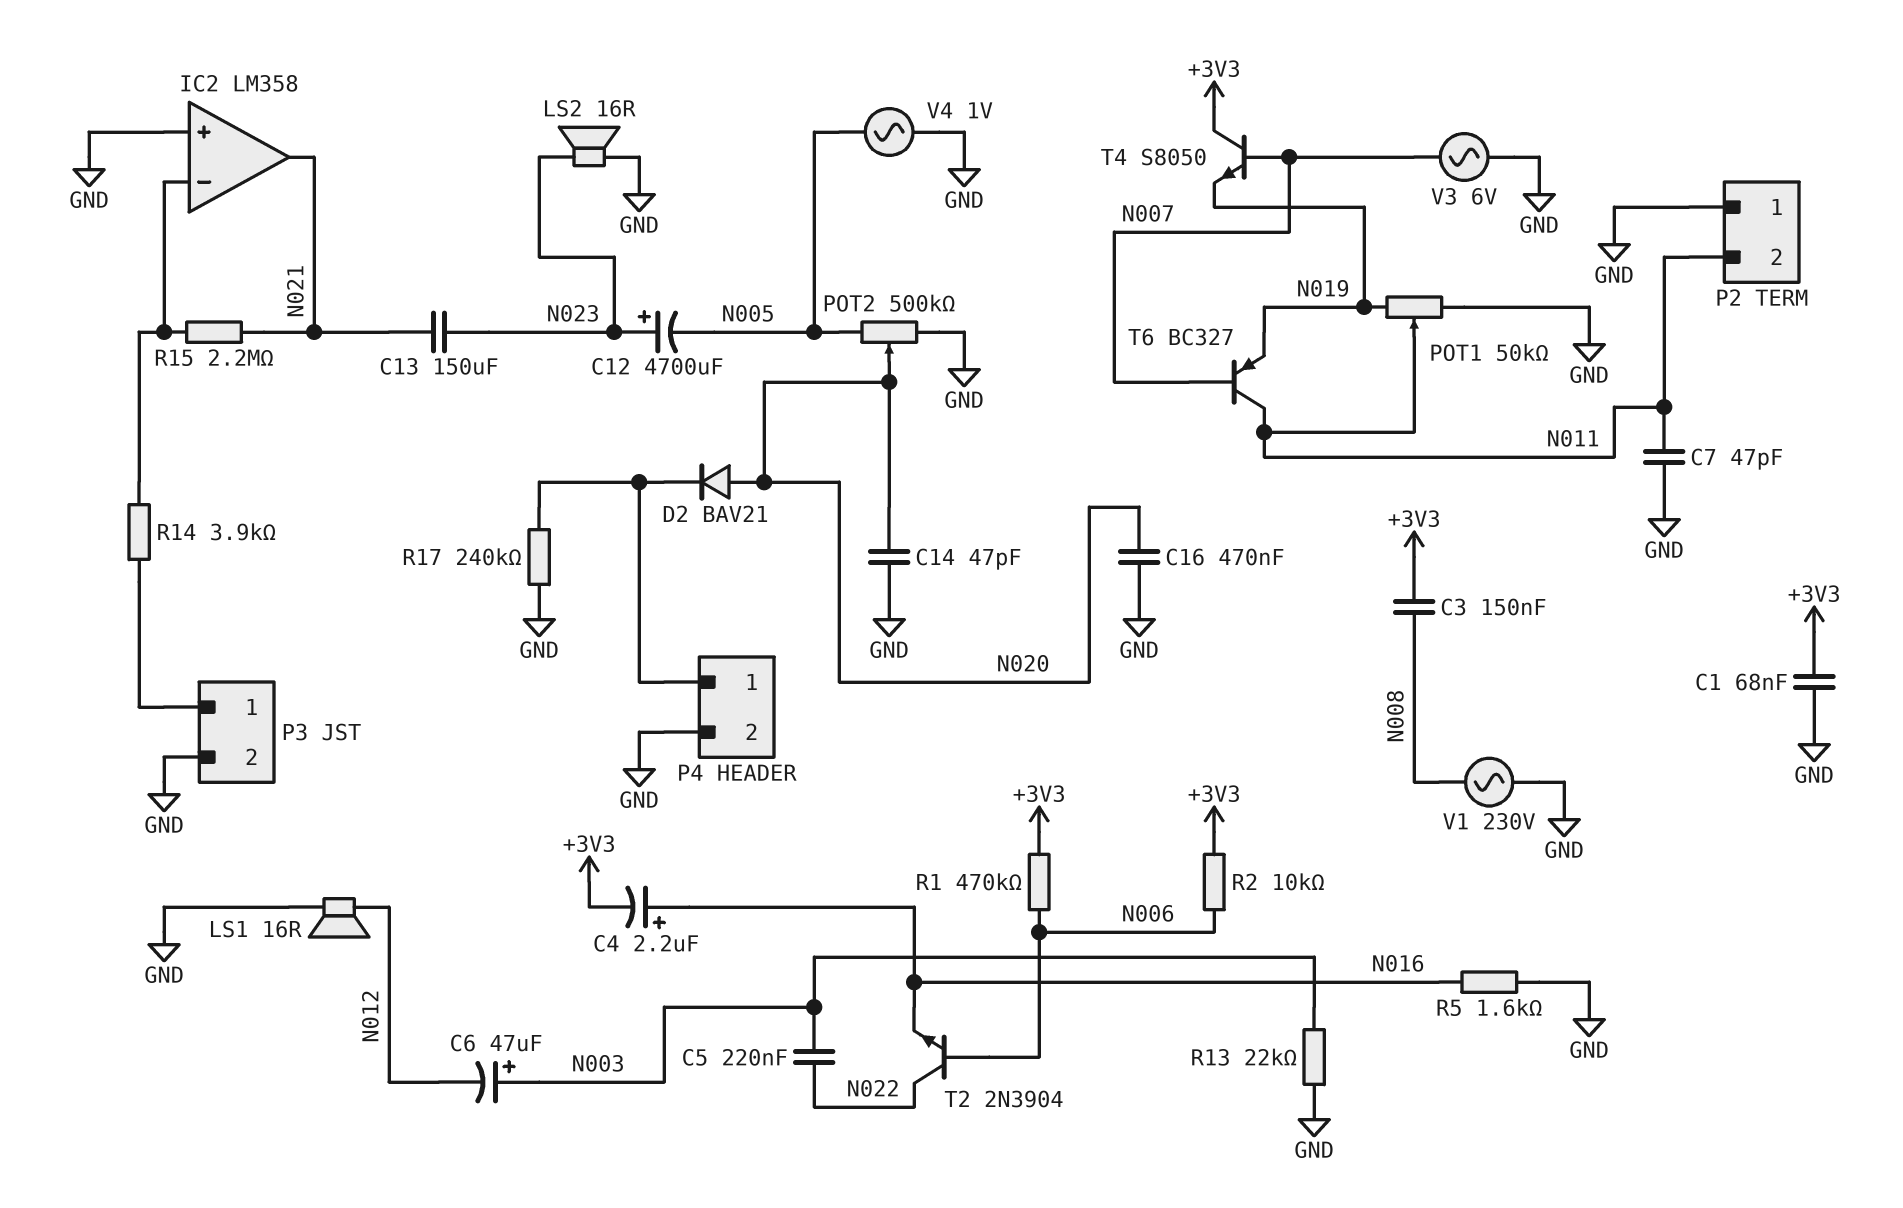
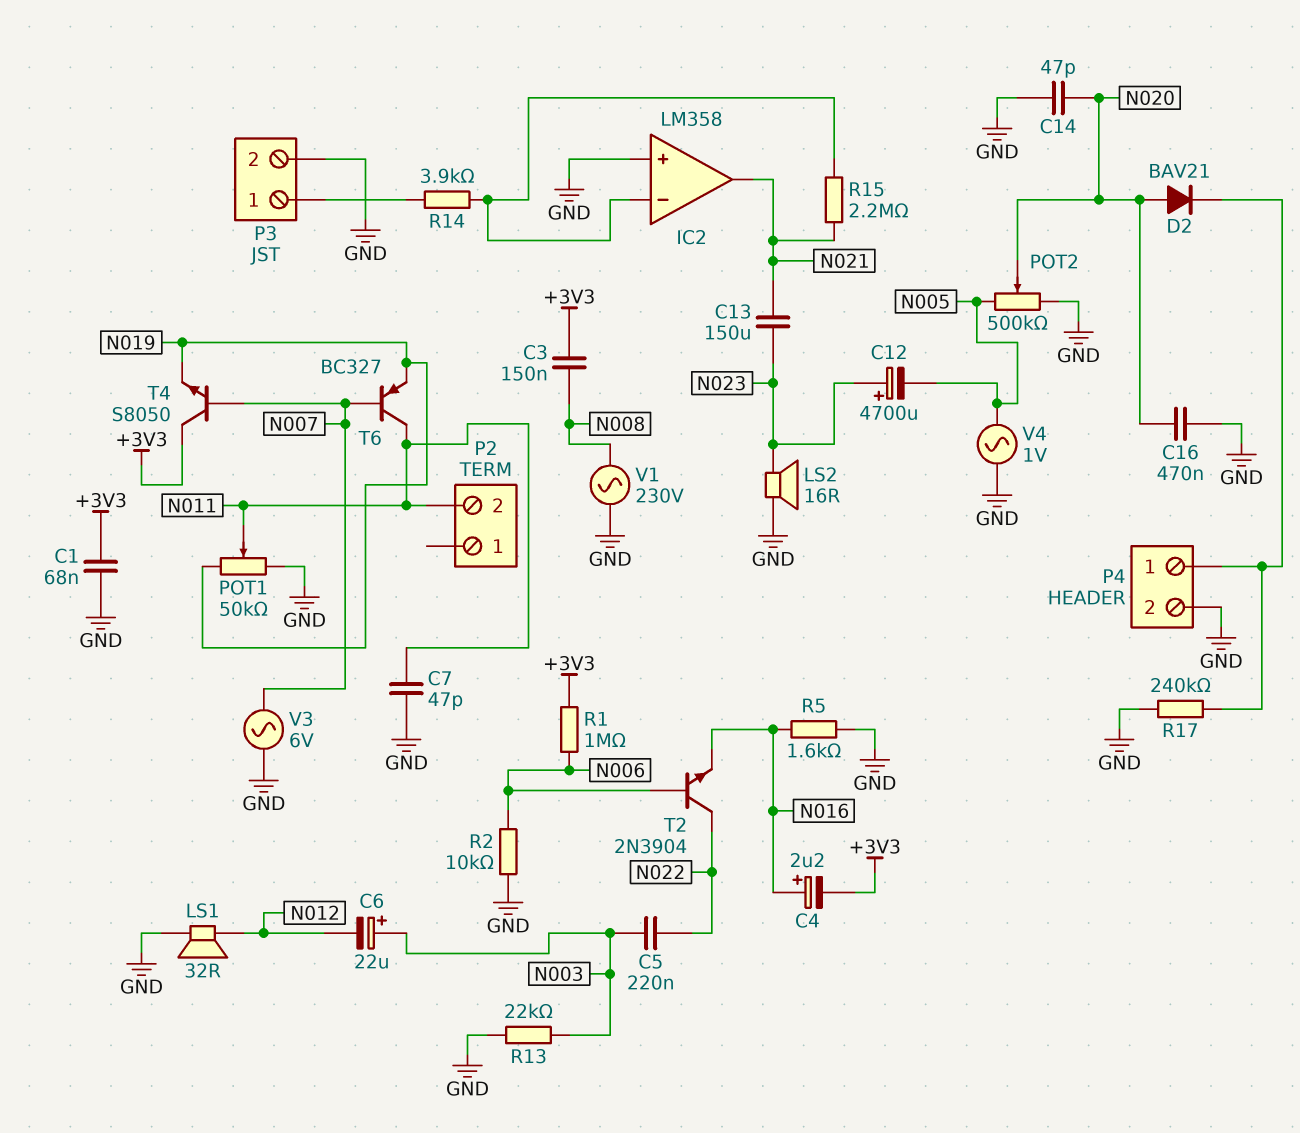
C6: 47uF (plus N003, minus N012) -> 22uF (plus N003, minus N012)
LS1: speaker 16R (GND, N012) -> speaker 32R (GND, N012)
P2 pin 1: GND -> none
R1: 470k (+3V3, N006) -> 1M (+3V3, N006)
R2: 10k (+3V3, N006) -> 10k (GND, N006)

